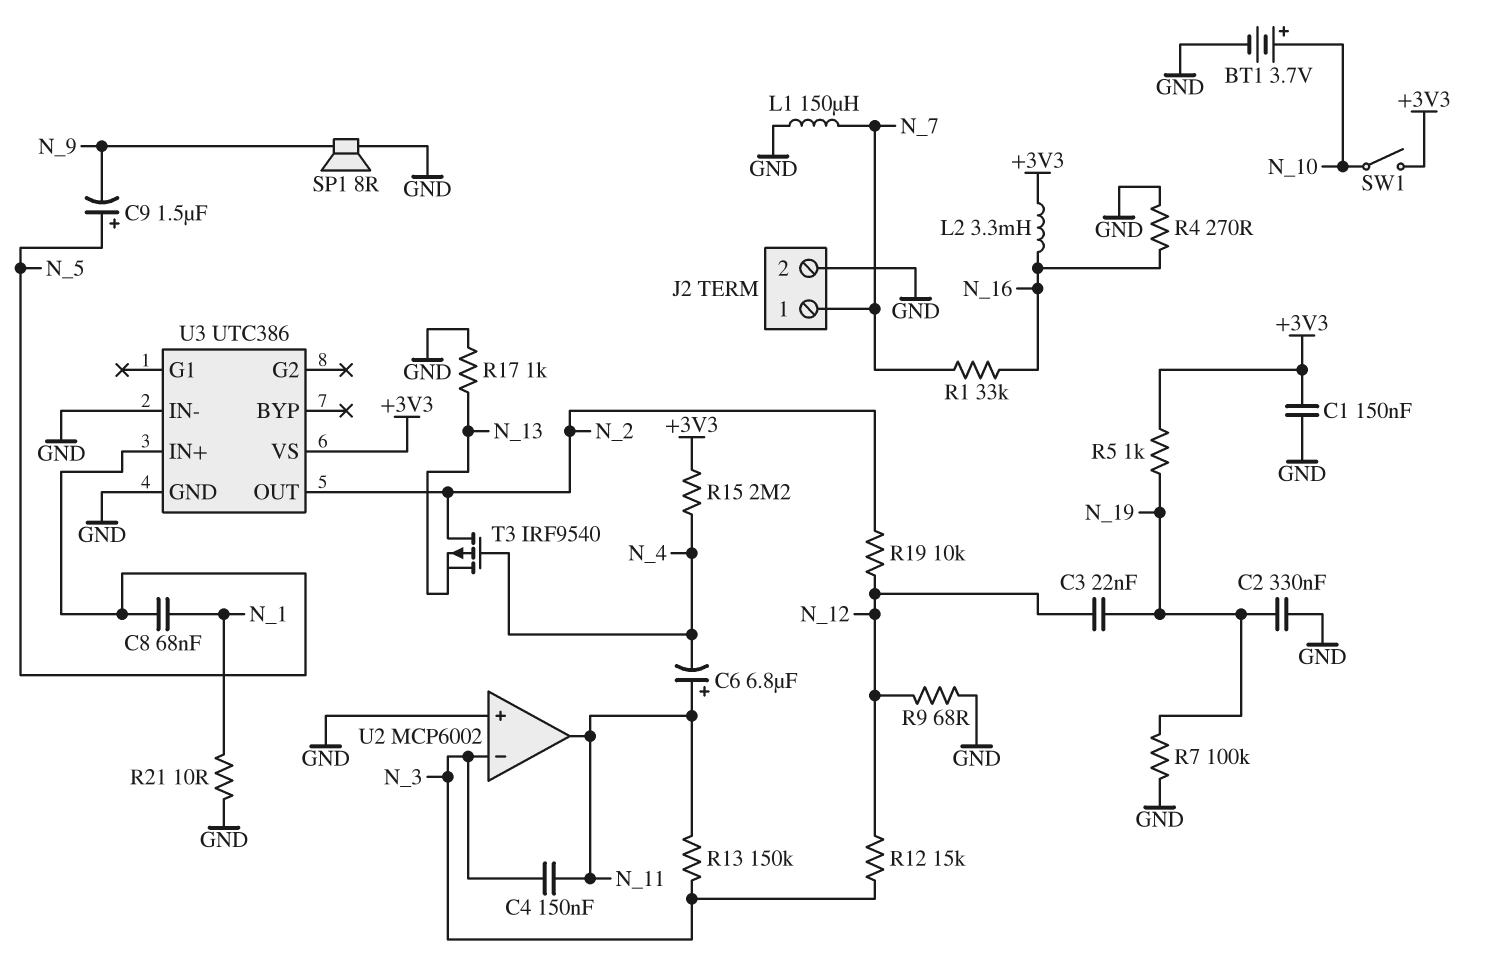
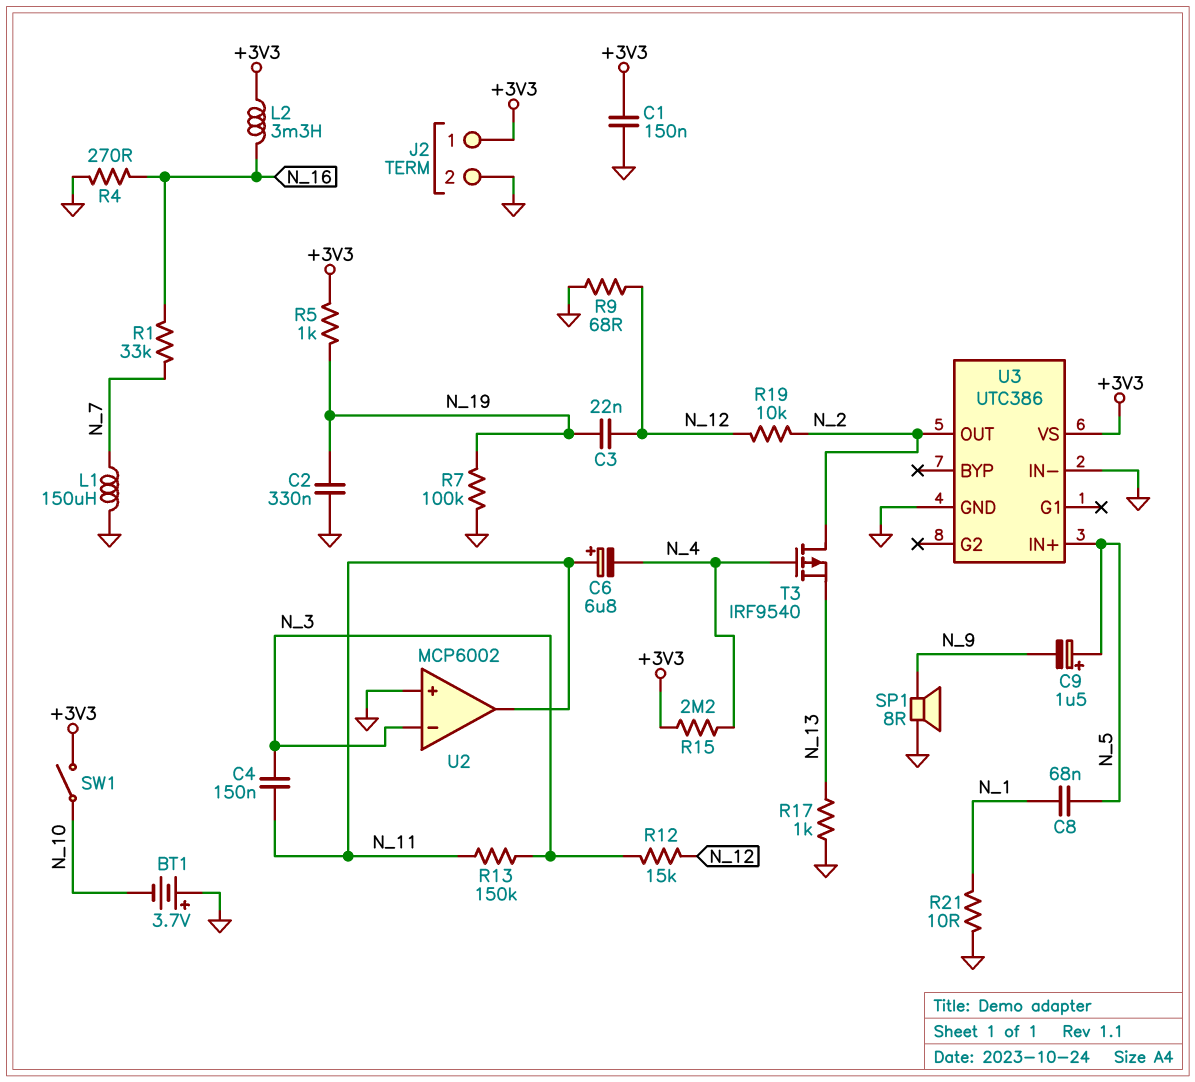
BT1: 3.7V (plus N_10, minus GND) -> 3.7V (plus GND, minus N_10)
J2 pin 1: N_7 -> +3V3

